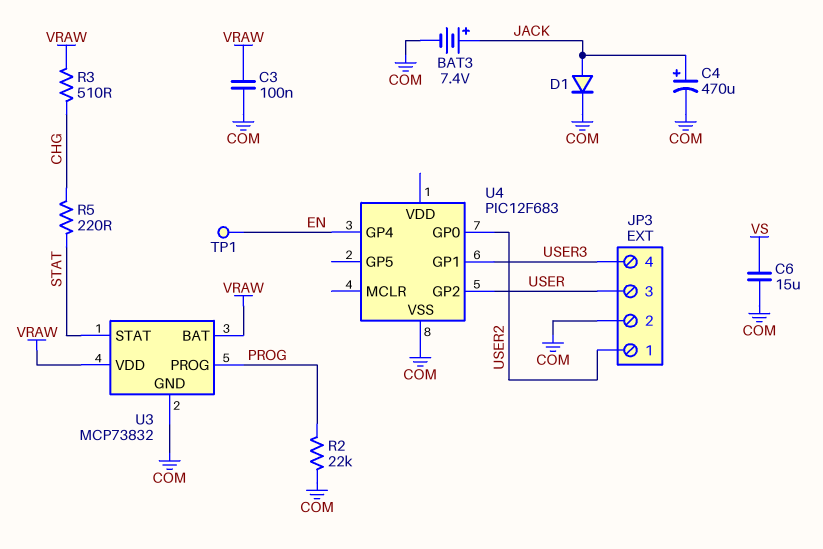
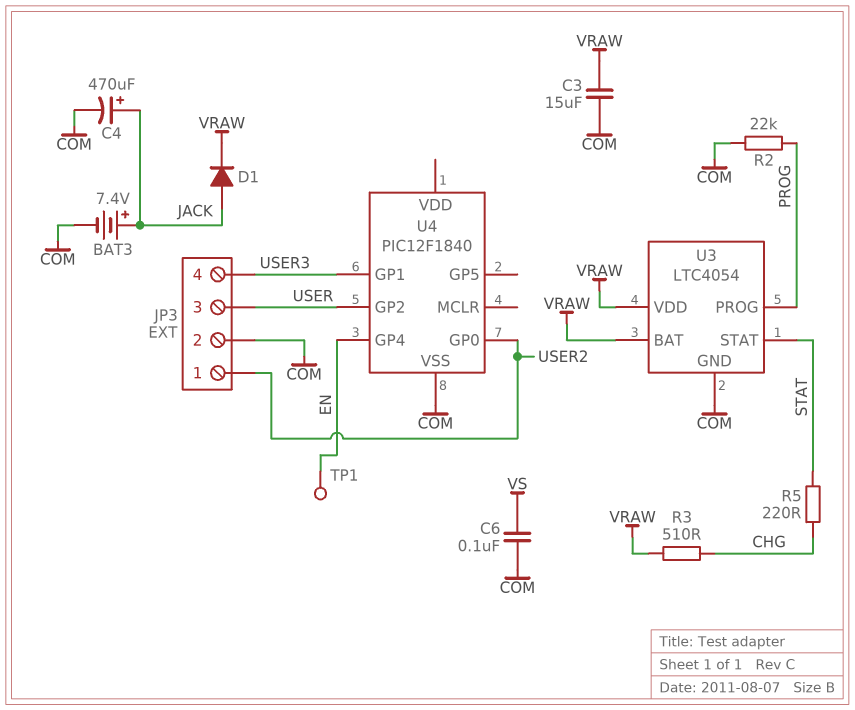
C3: 100nF (COM, VRAW) -> 15uF (COM, VRAW)
C6: 15uF (COM, VS) -> 100nF (COM, VS)
D1: diode (A JACK, K COM) -> diode (A JACK, K VRAW)
U3: MCP73832 -> LTC4054
U4: PIC12F683 -> PIC12F1840

